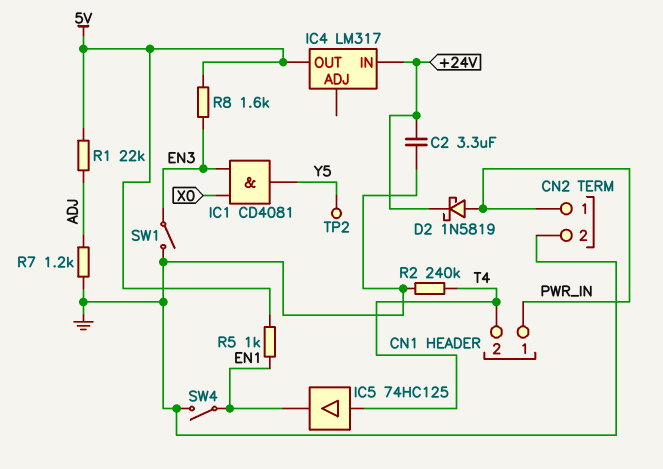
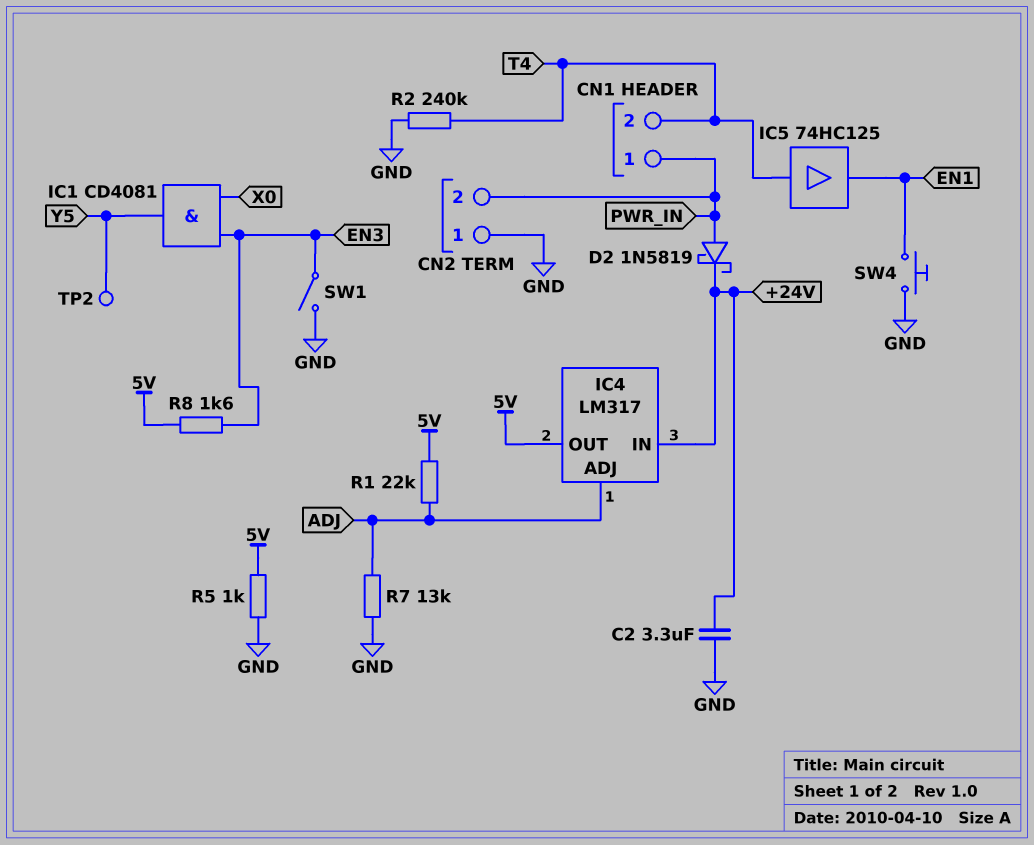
CN2 pin 1: PWR_IN -> GND
CN2 pin 2: GND -> PWR_IN
IC4 pin ADJ: none -> ADJ
R5: 1k (5V, EN1) -> 1k (5V, GND)
R7: 1.2k (ADJ, GND) -> 13k (ADJ, GND)
SW4: switch (EN1, GND) -> button (EN1, GND)

